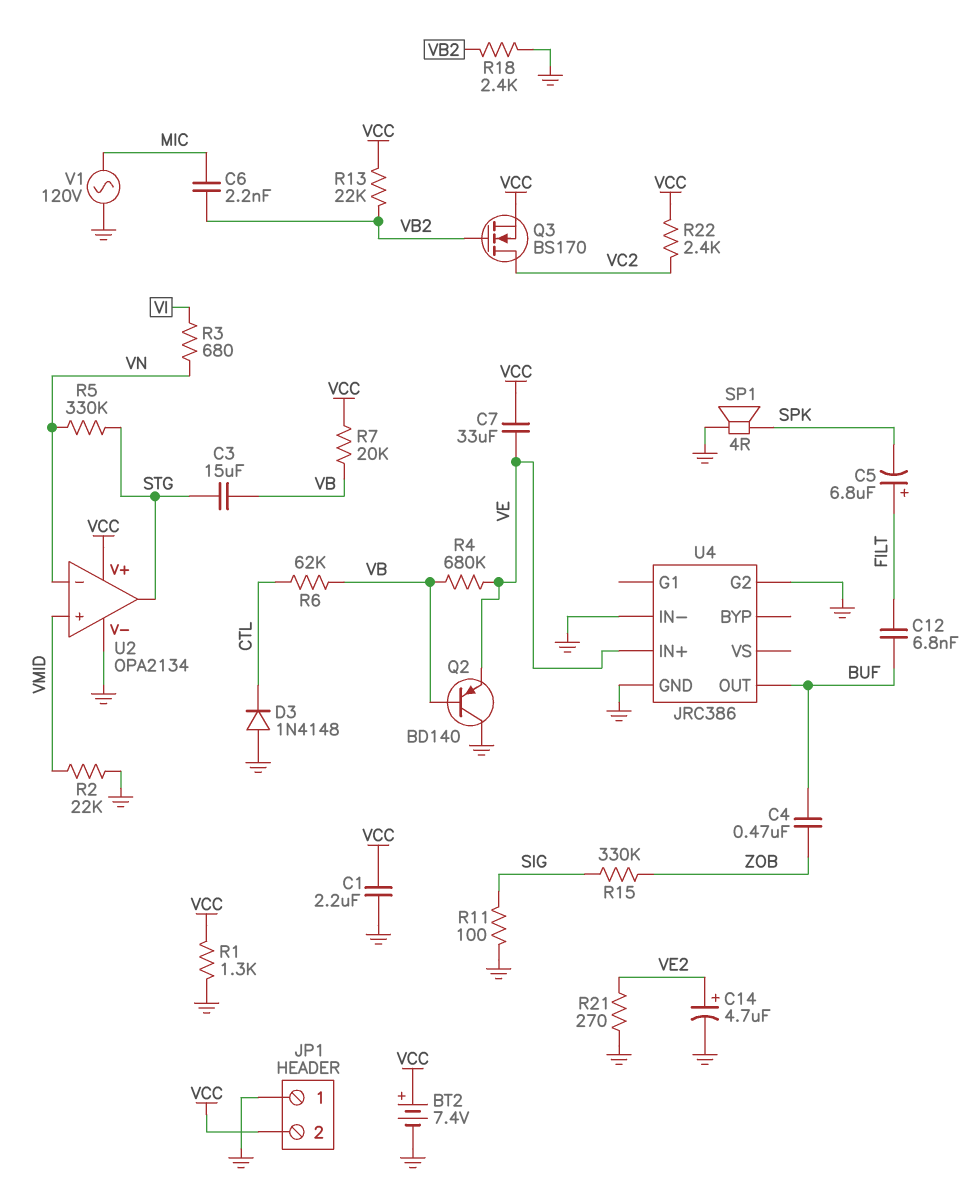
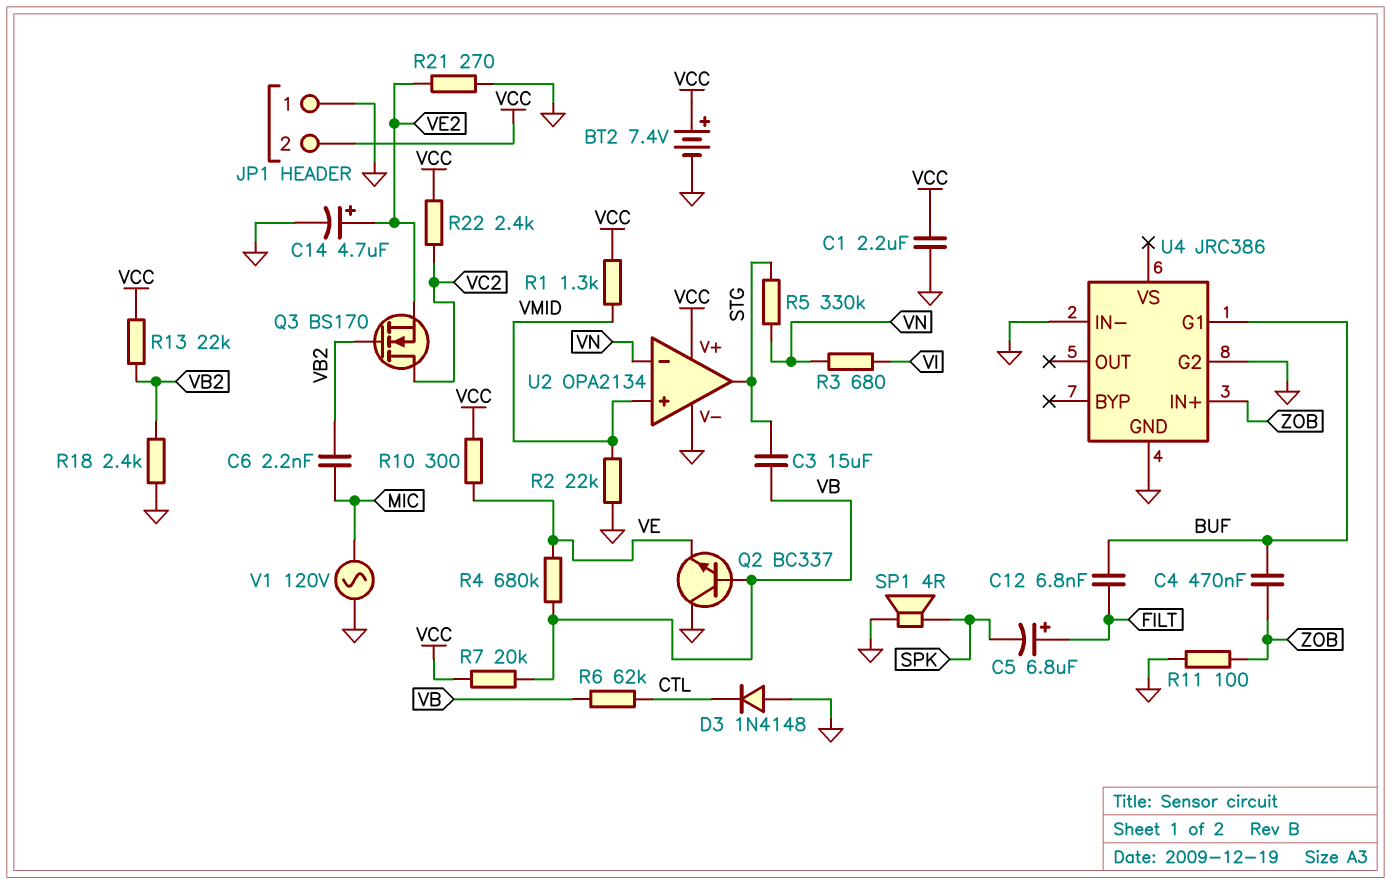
C7: 33uF (VCC, VE) -> none
Q2: PNP BD140 (B VB, C GND, E VE) -> NPN BC337 (B VB, C GND, E VE)
Q3: NMOS BS170 (G VB2, D VC2, S VCC) -> NMOS BS170 (G VB2, D VC2, S VE2)
R1: 1.3k (GND, VCC) -> 1.3k (VCC, VMID)
R10: none -> 300 (VCC, VE)
R11: 100 (GND, SIG) -> 100 (GND, ZOB)
R15: 330k (SIG, ZOB) -> none
U4 pin G1: none -> BUF
U4 pin IN+: VE -> ZOB
U4 pin OUT: BUF -> none

